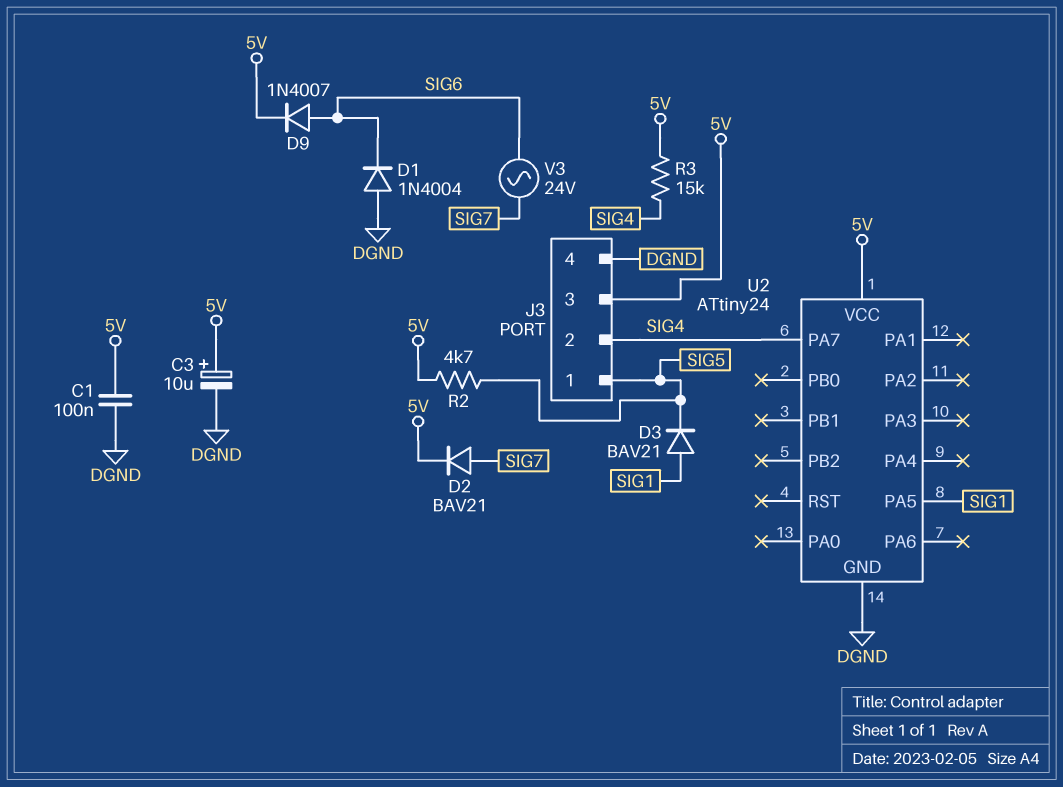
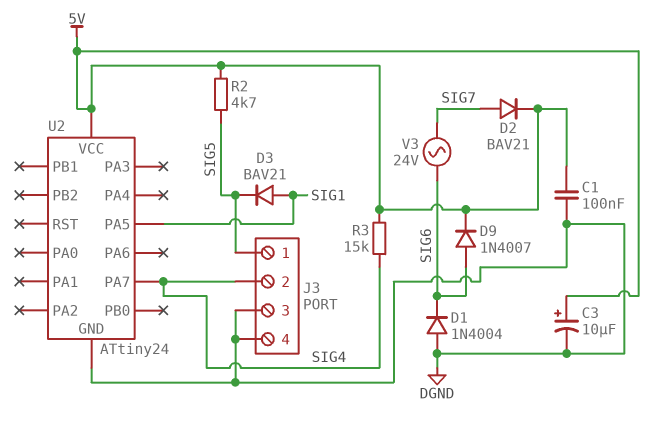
J3 pin 3: 5V -> DGND

